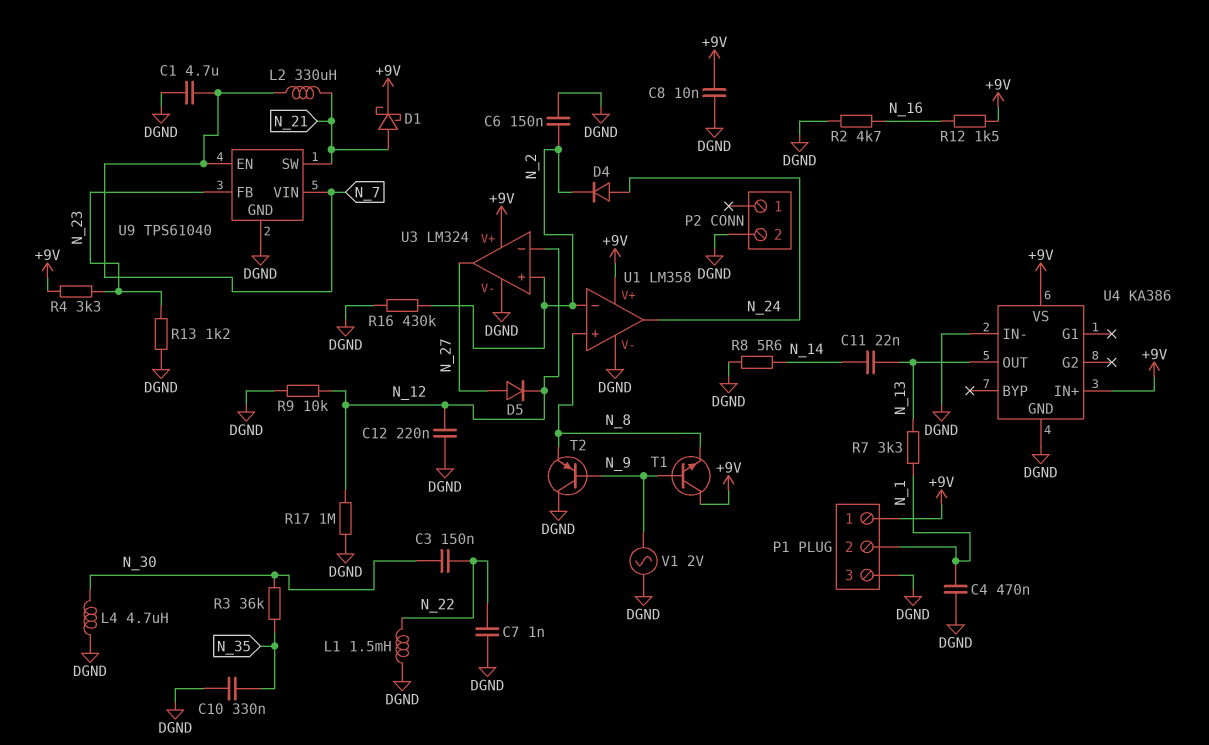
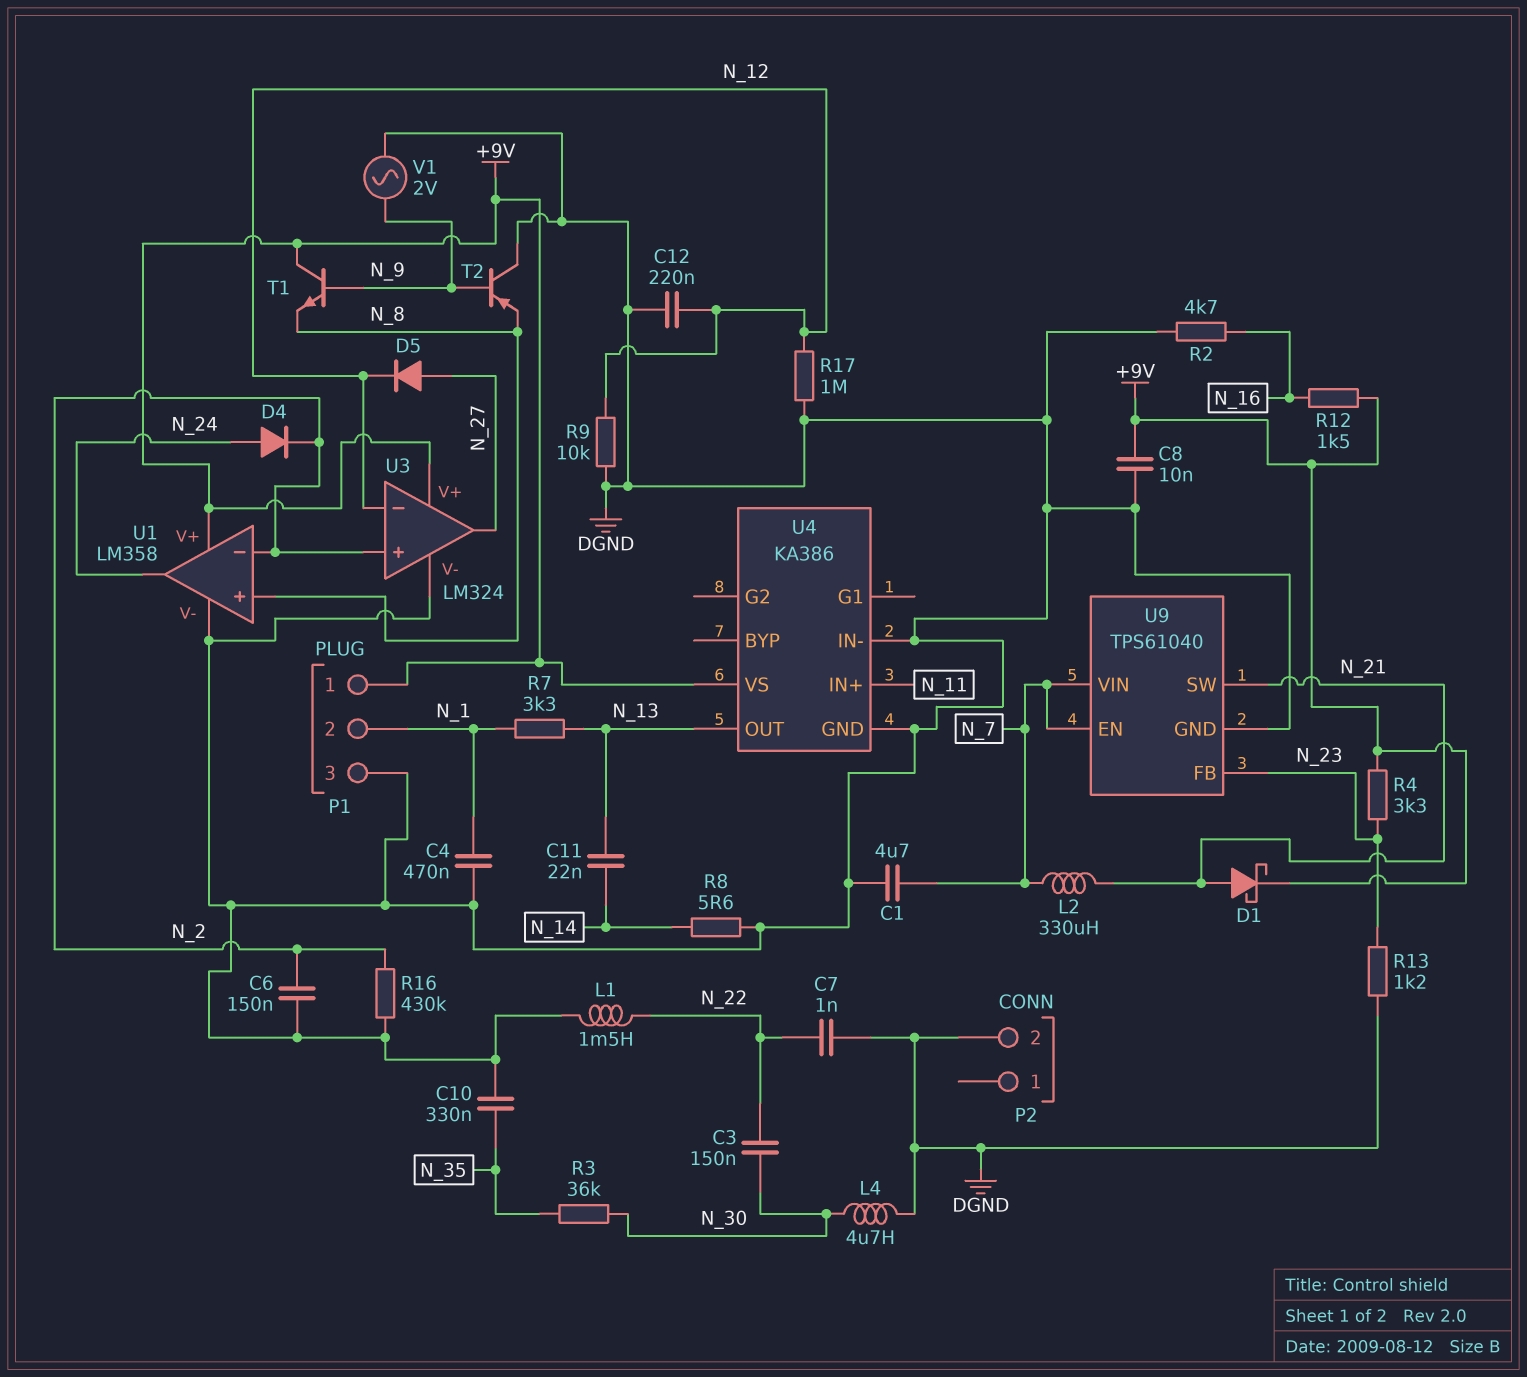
U4 pin IN+: +9V -> N_11

